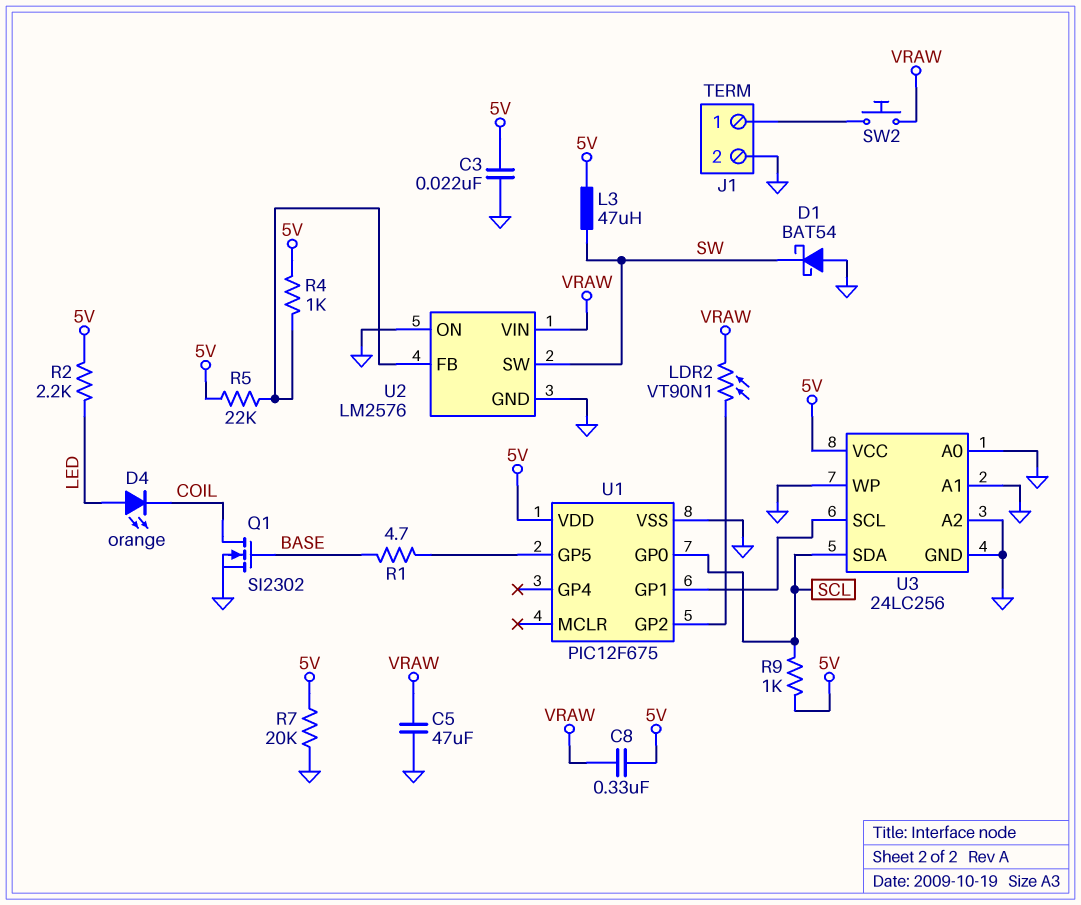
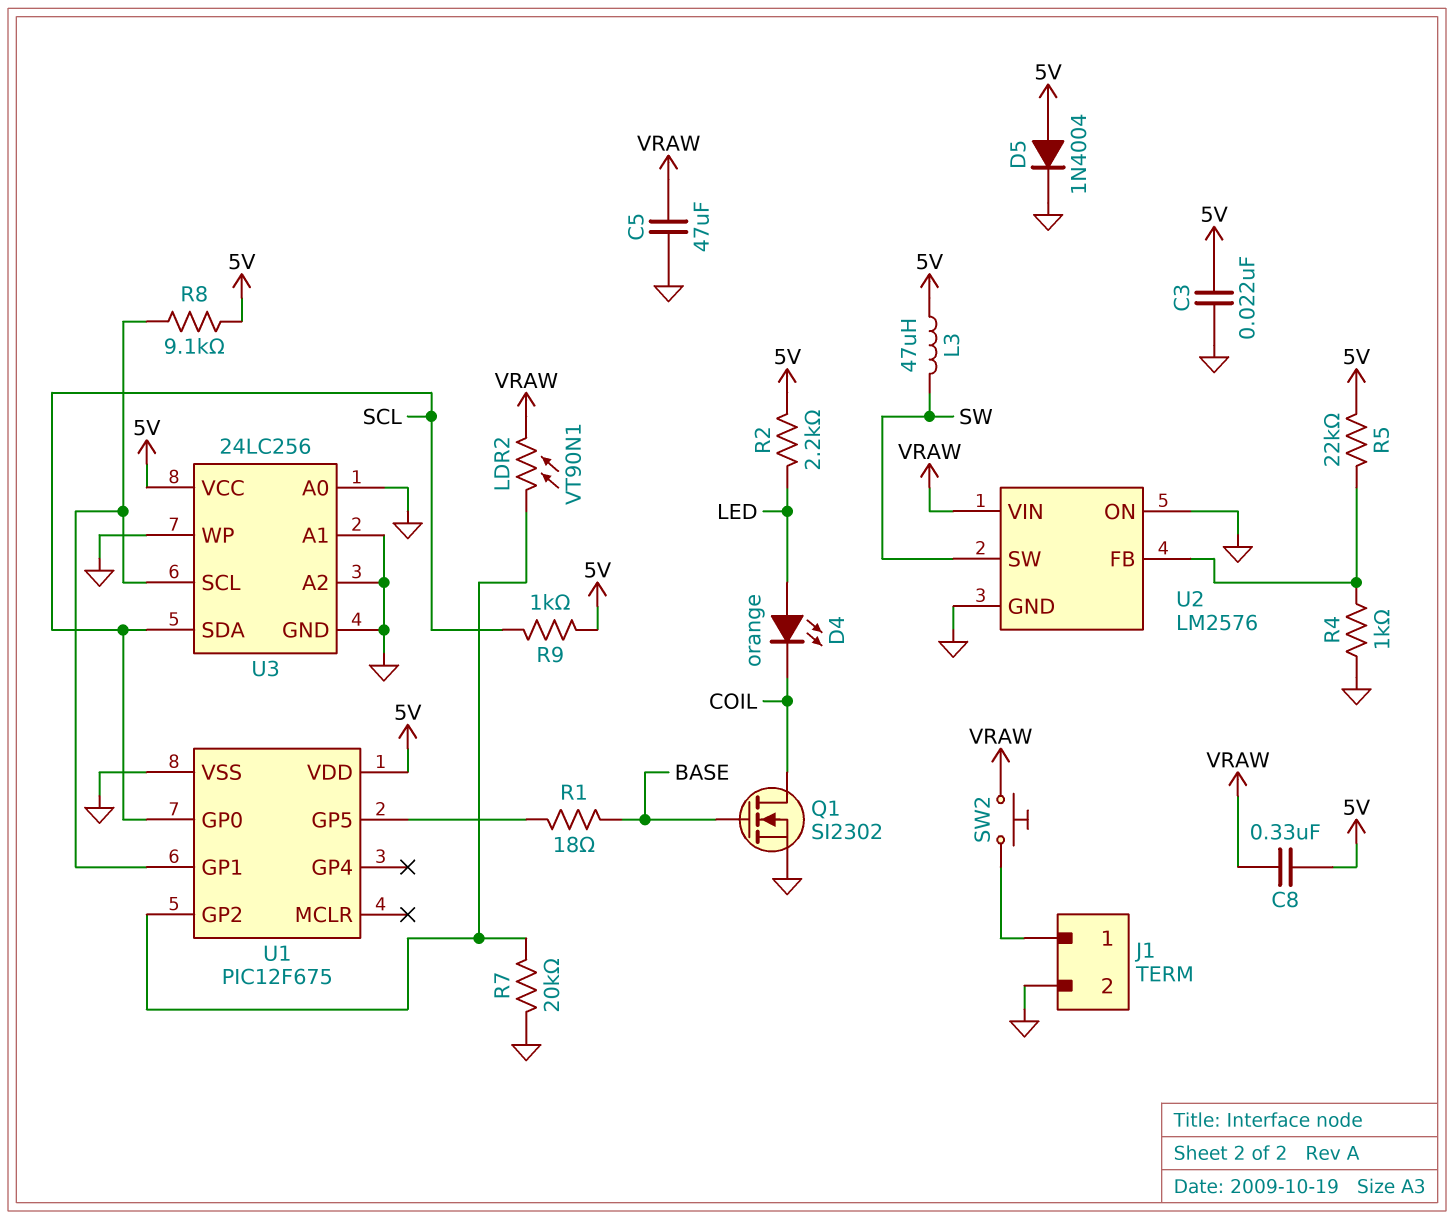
D1: schottky BAT54 (A GND, K SW) -> none
D5: none -> diode 1N4004 (A 5V, K GND)
R1: 4.7 (BASE, U1/GP5) -> 18 (BASE, U1/GP5)
R4: 1k (5V, U2/FB) -> 1k (GND, U2/FB)
R7: 20k (5V, GND) -> 20k (GND, U1/GP2)
R8: none -> 9.1k (5V, U1/GP1)

